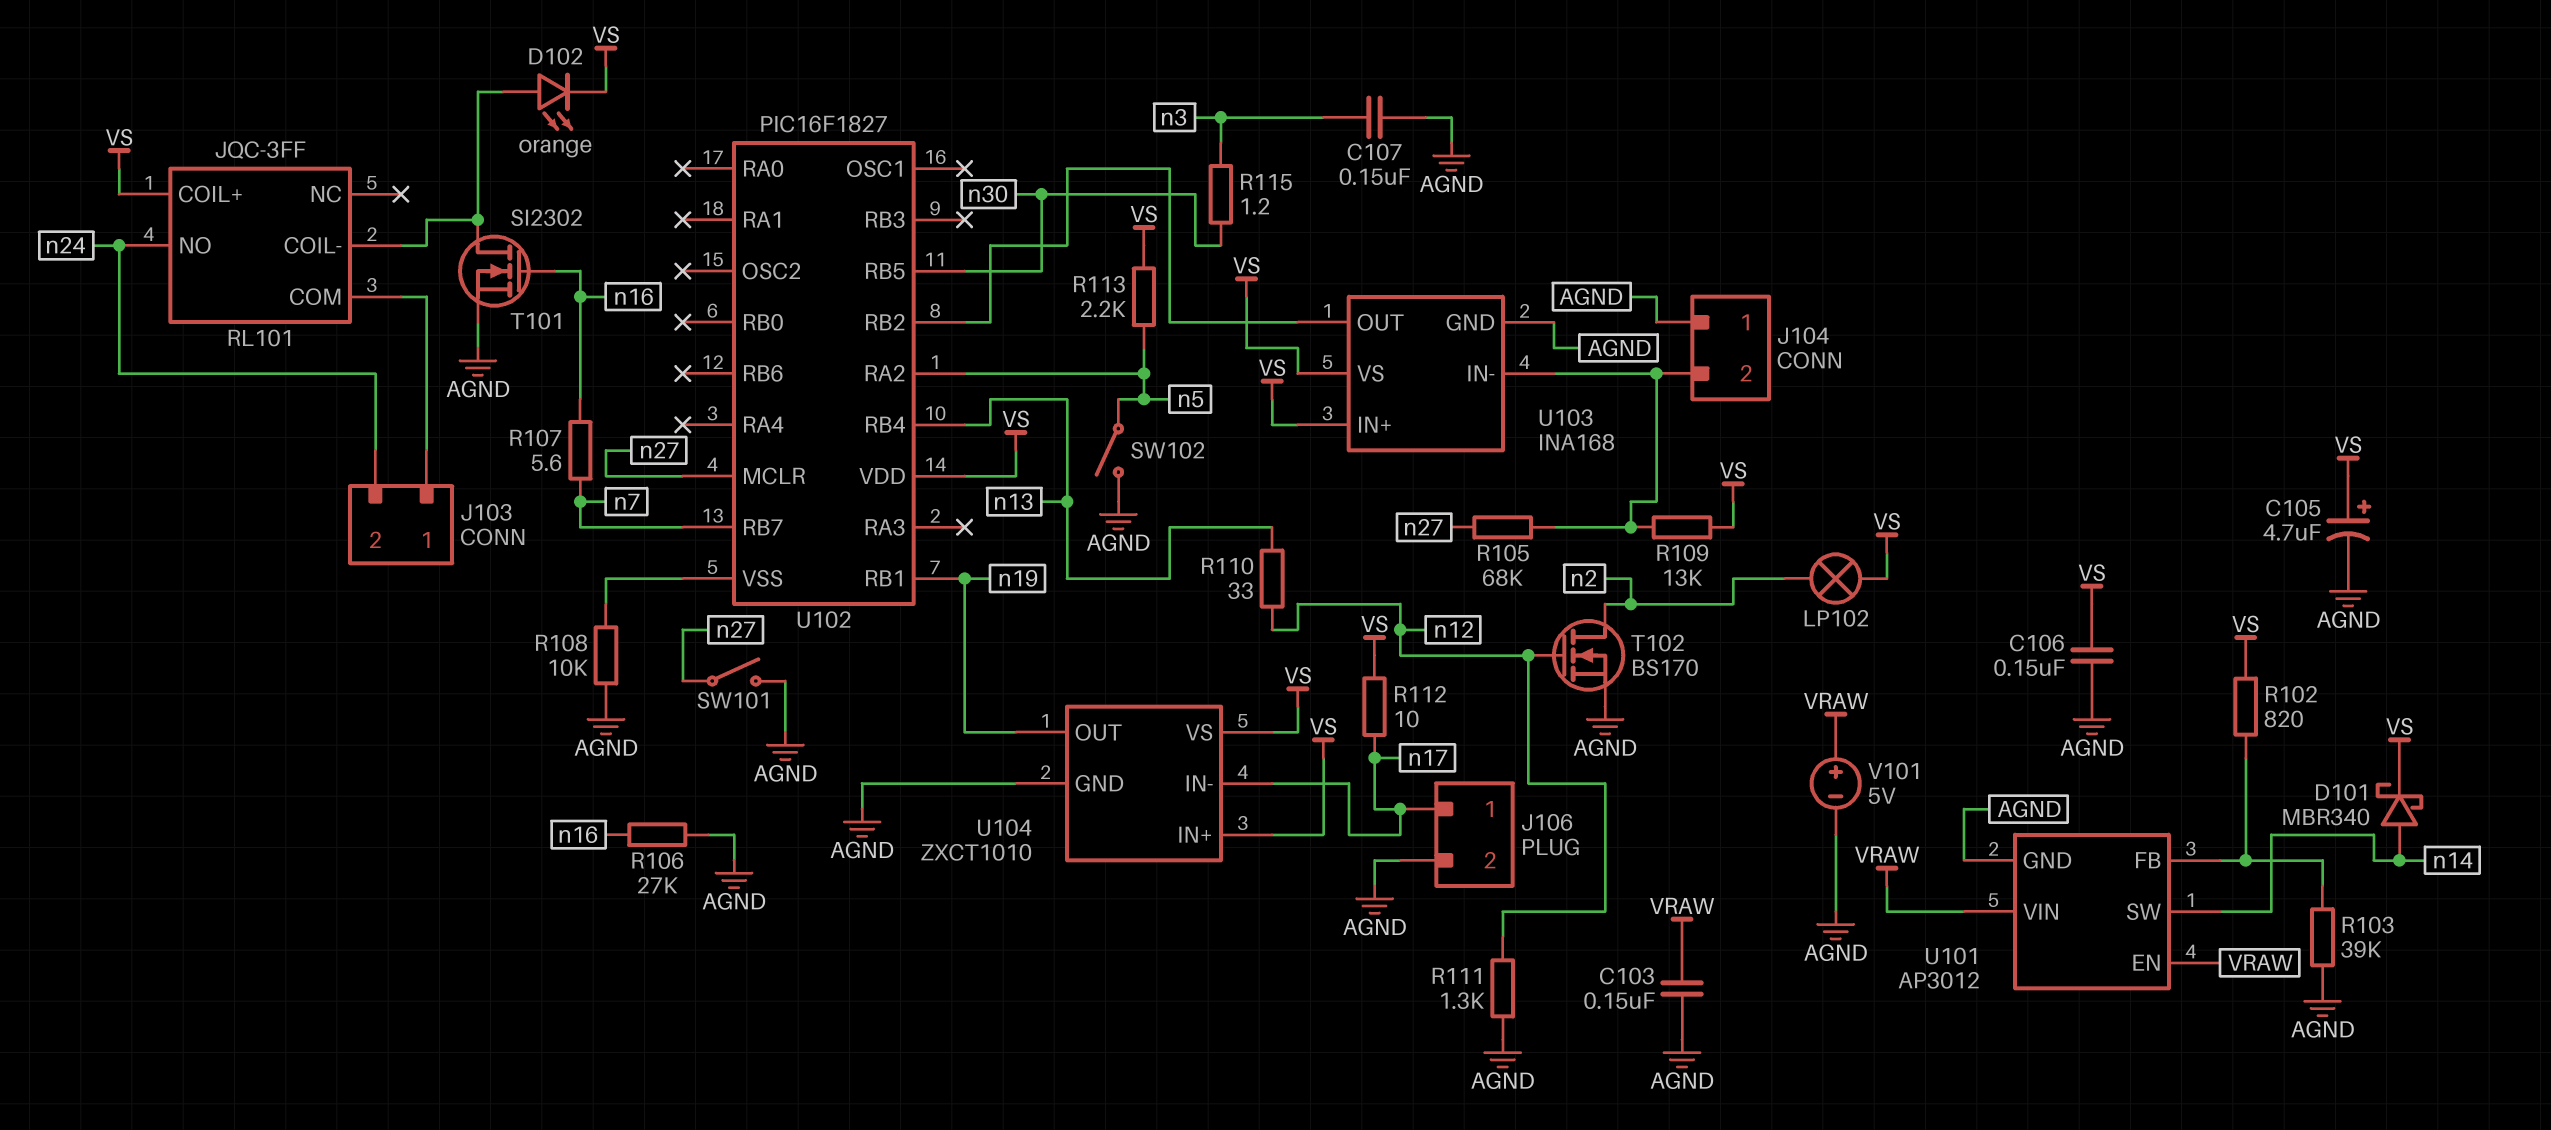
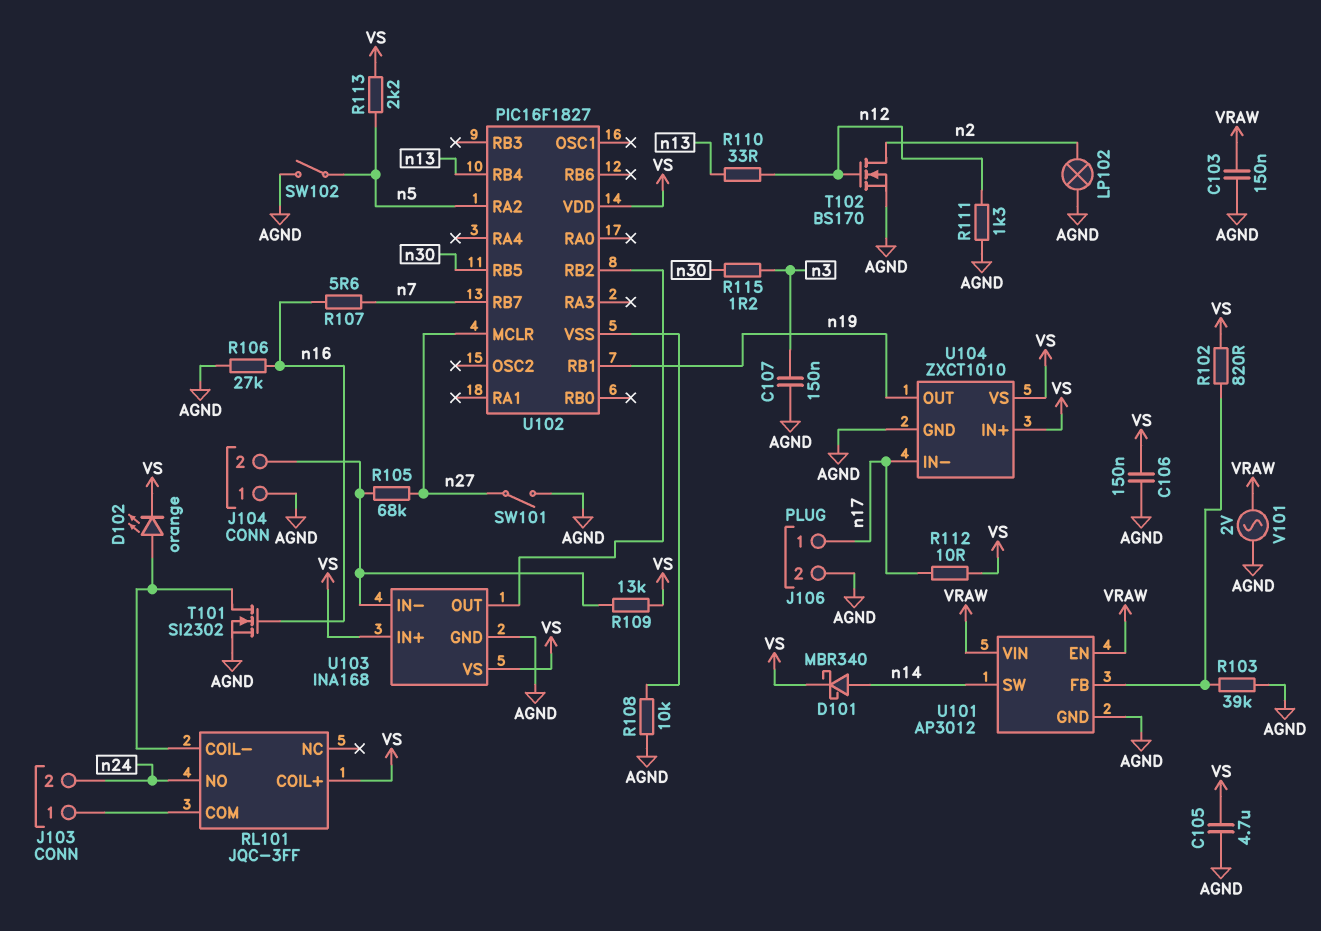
C105: 4.7uF (plus VS, minus AGND) -> 4.7uF (AGND, VS)
LP102: lamp (VS, n2) -> lamp (AGND, n2)
V101: 5V (plus VRAW, minus AGND) -> AC 2V (AGND, VRAW)

